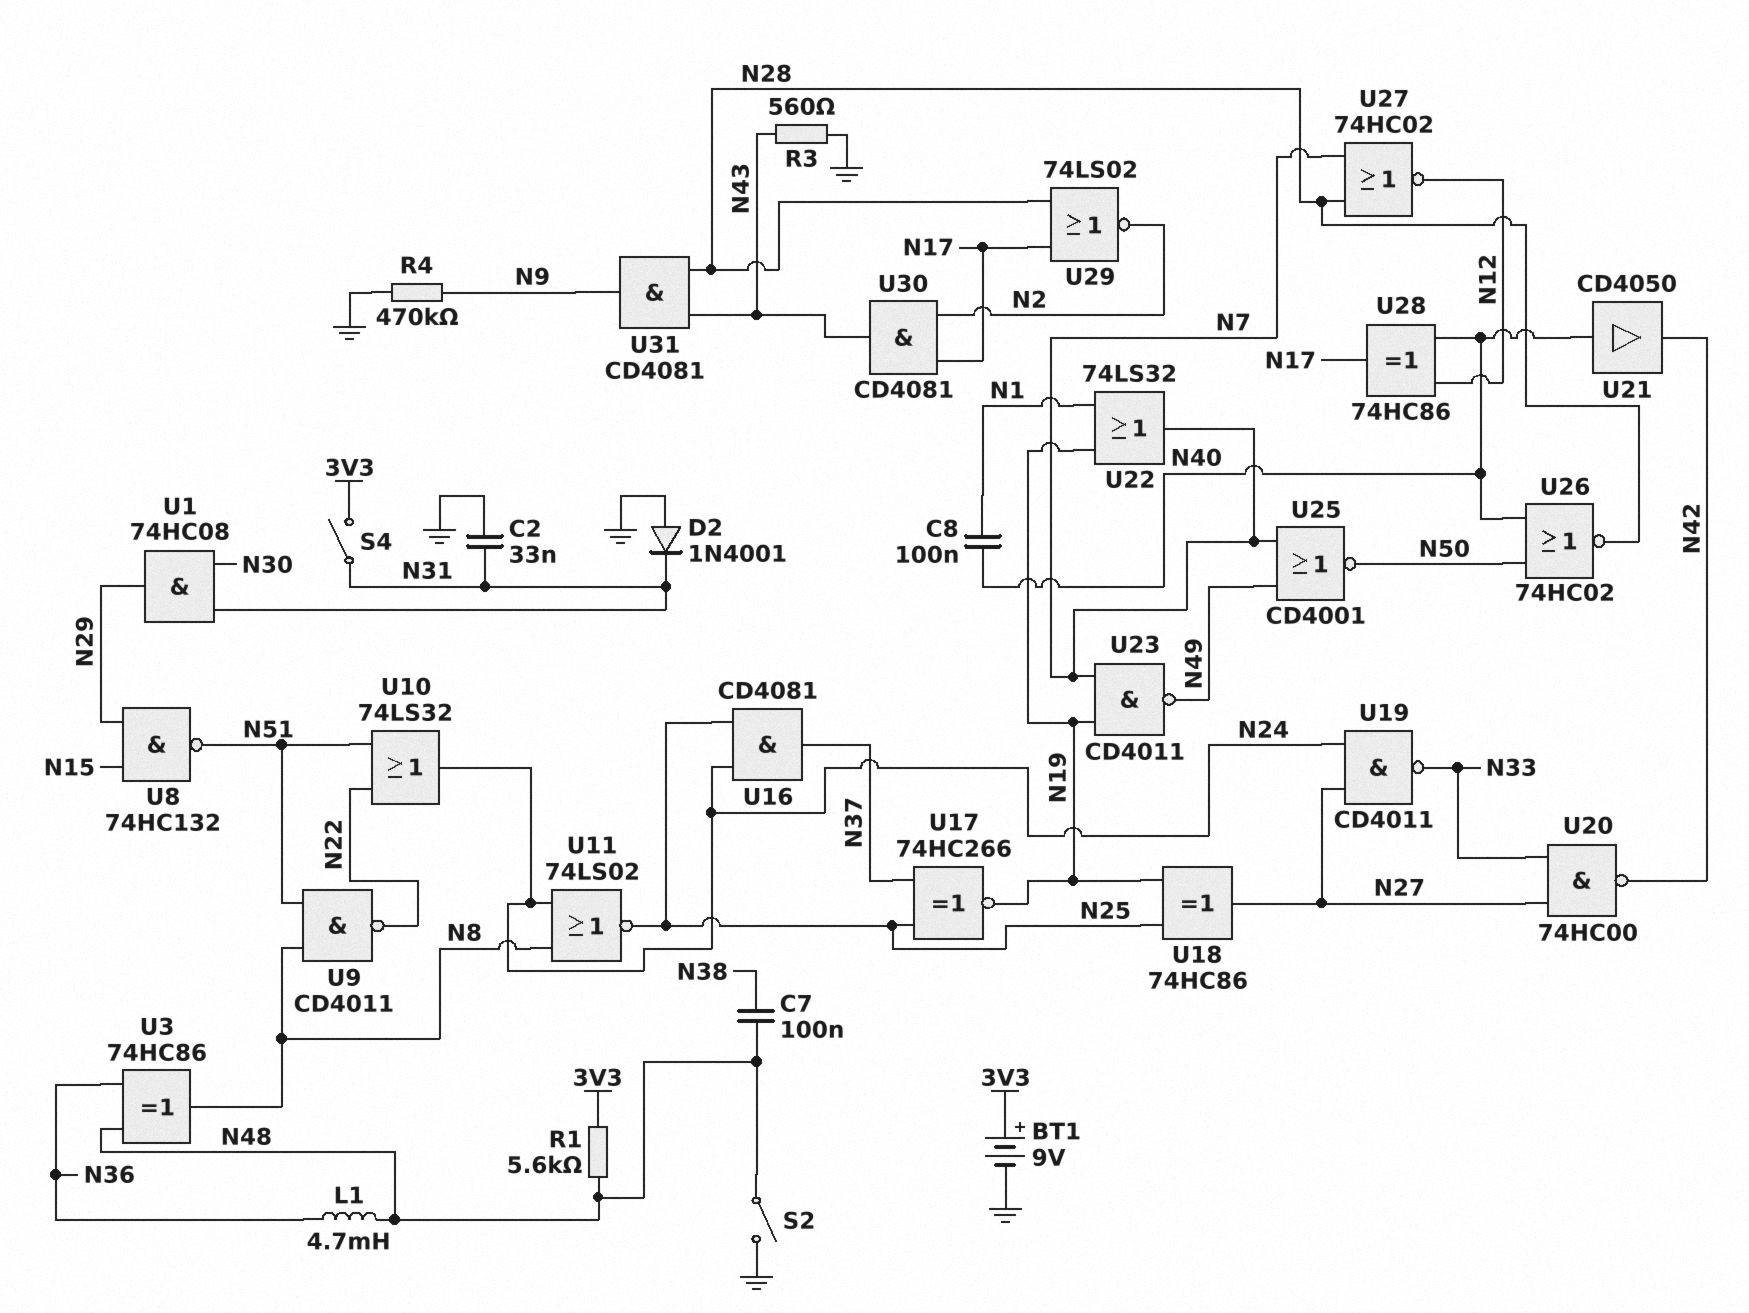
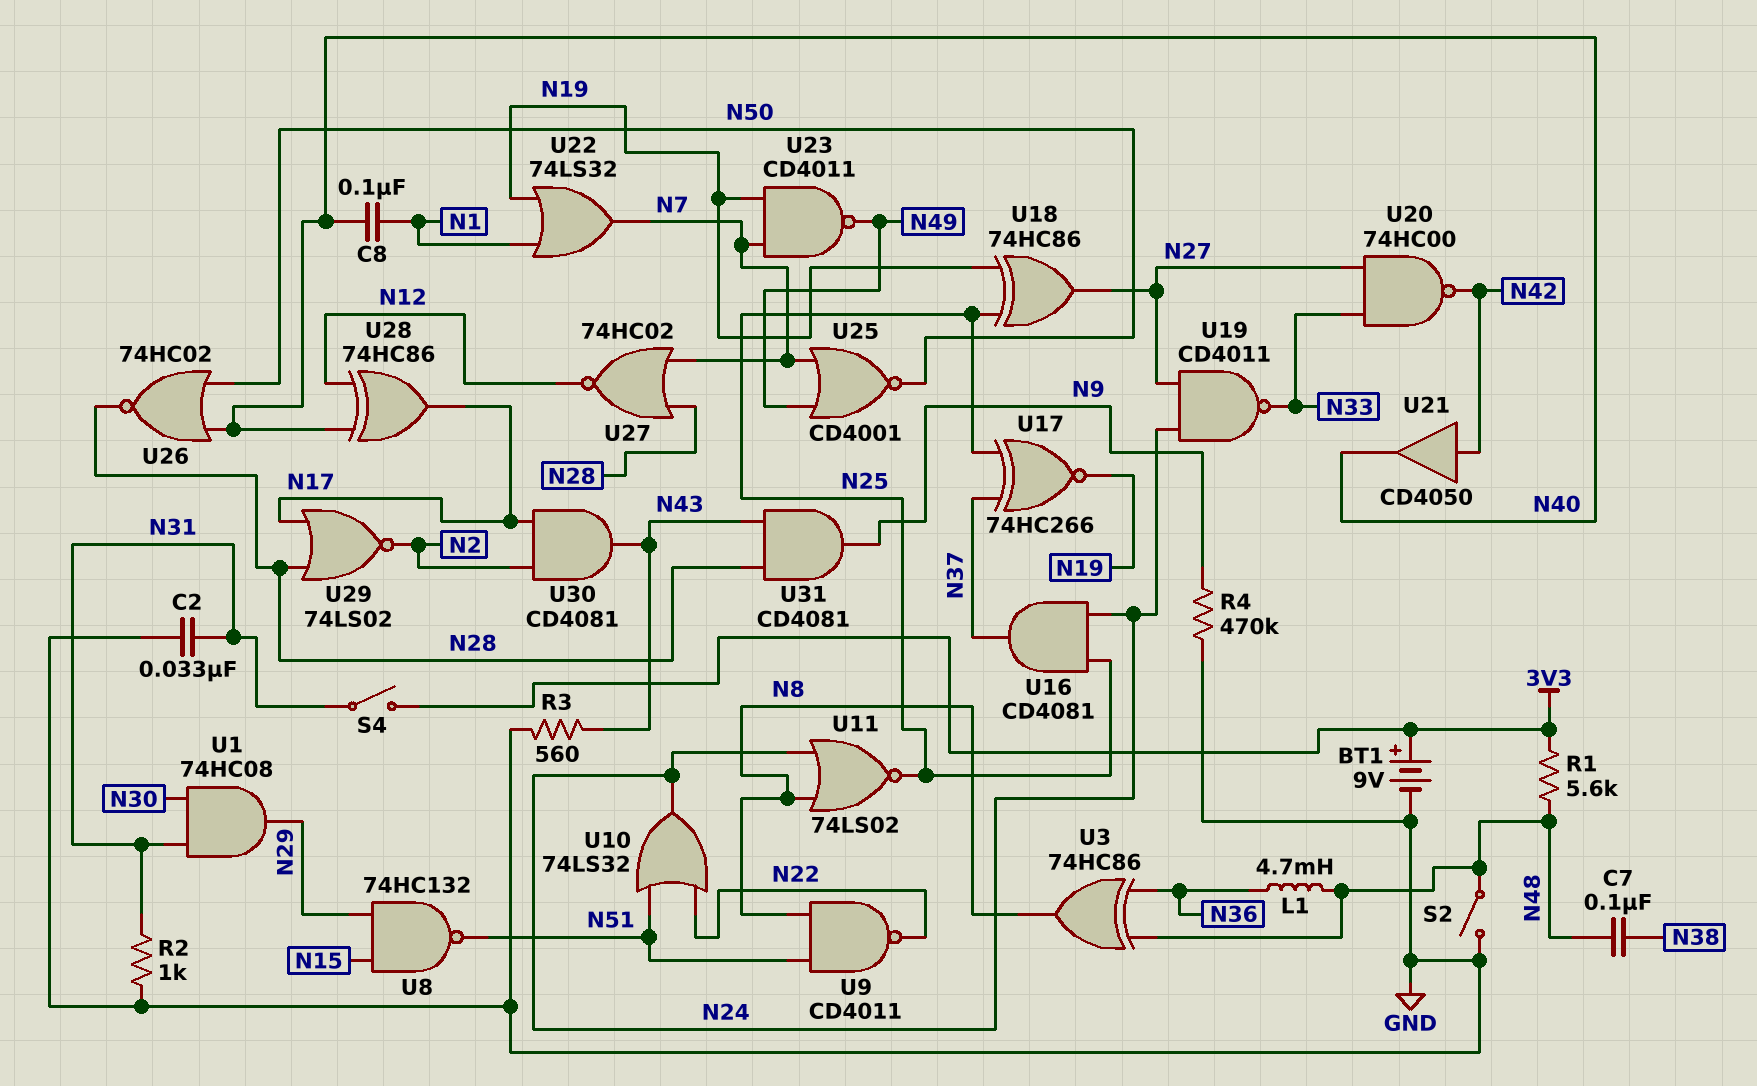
D2: diode 1N4001 (A GND, K N31) -> none
R2: none -> 1k (GND, N31)
U21: buffer CD4050 (in N40, out N42) -> buffer CD4050 (in N42, out N40)

